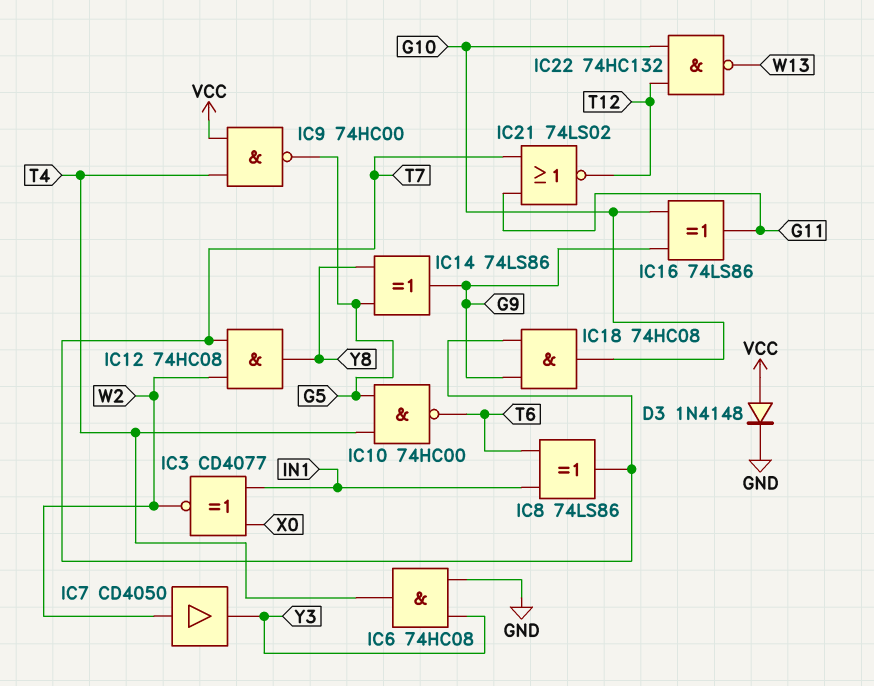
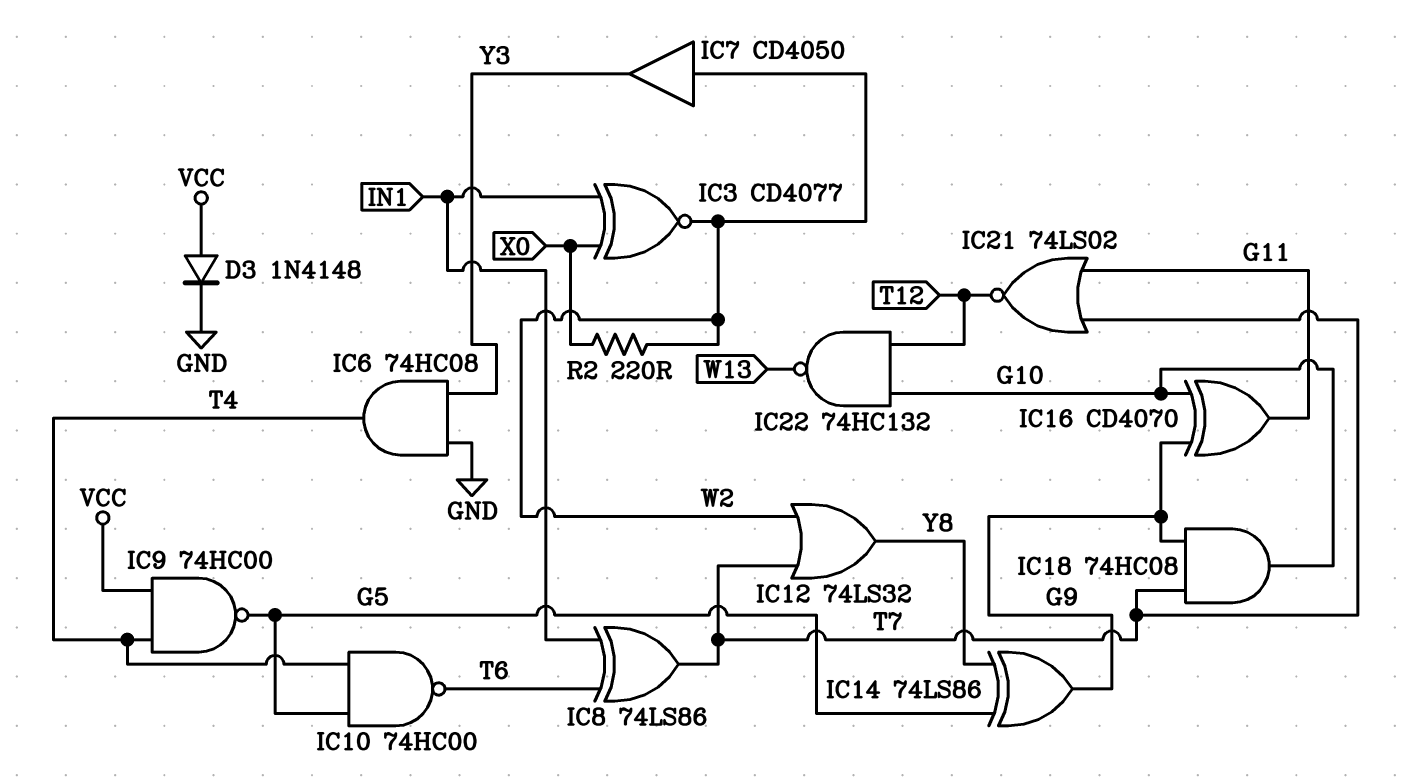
IC12: AND 74HC08 (in T7, in W2, out Y8) -> OR 74LS32 (in T7, in W2, out Y8)
IC16: XOR 74LS86 (in G9, in G10, out G11) -> XOR CD4070 (in G9, in G10, out G11)
R2: none -> 220 (W2, X0)

